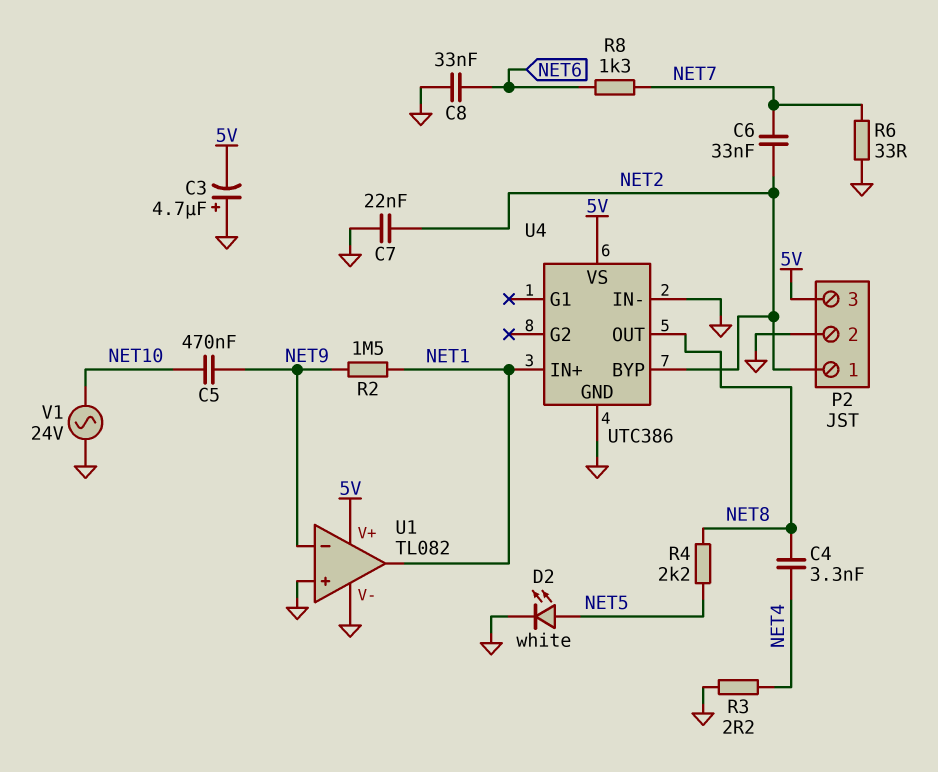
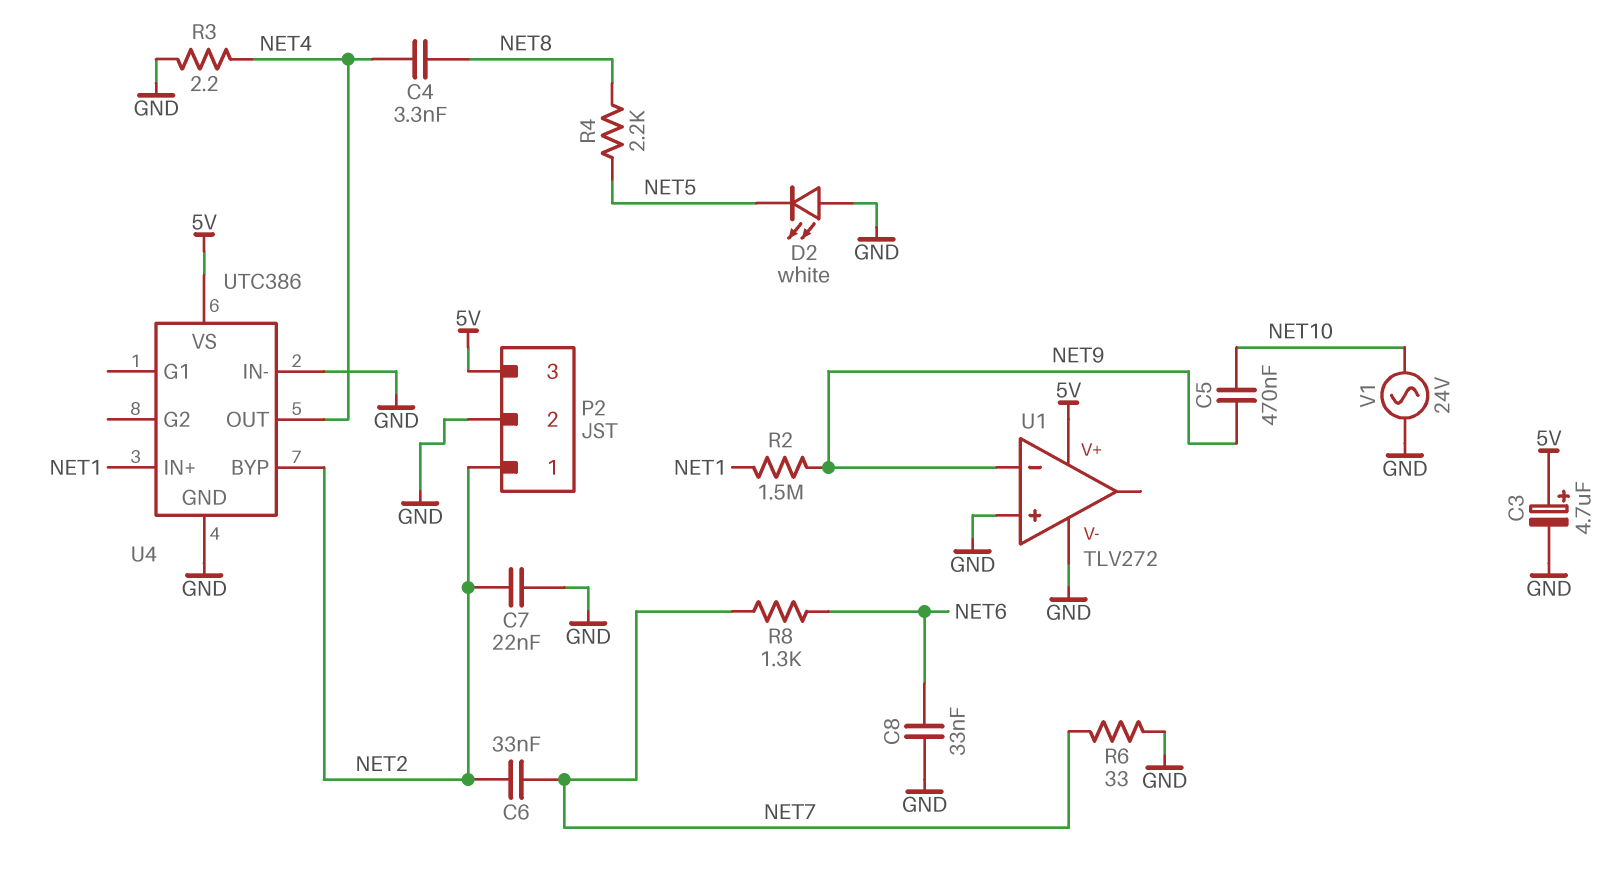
C3: 4.7uF (plus GND, minus 5V) -> 4.7uF (plus 5V, minus GND)
D2: LED white (A NET5, K GND) -> LED white (A GND, K NET5)
U1: TL082 -> TLV272
U1 pin out: NET1 -> none
U4 pin OUT: NET8 -> NET4

